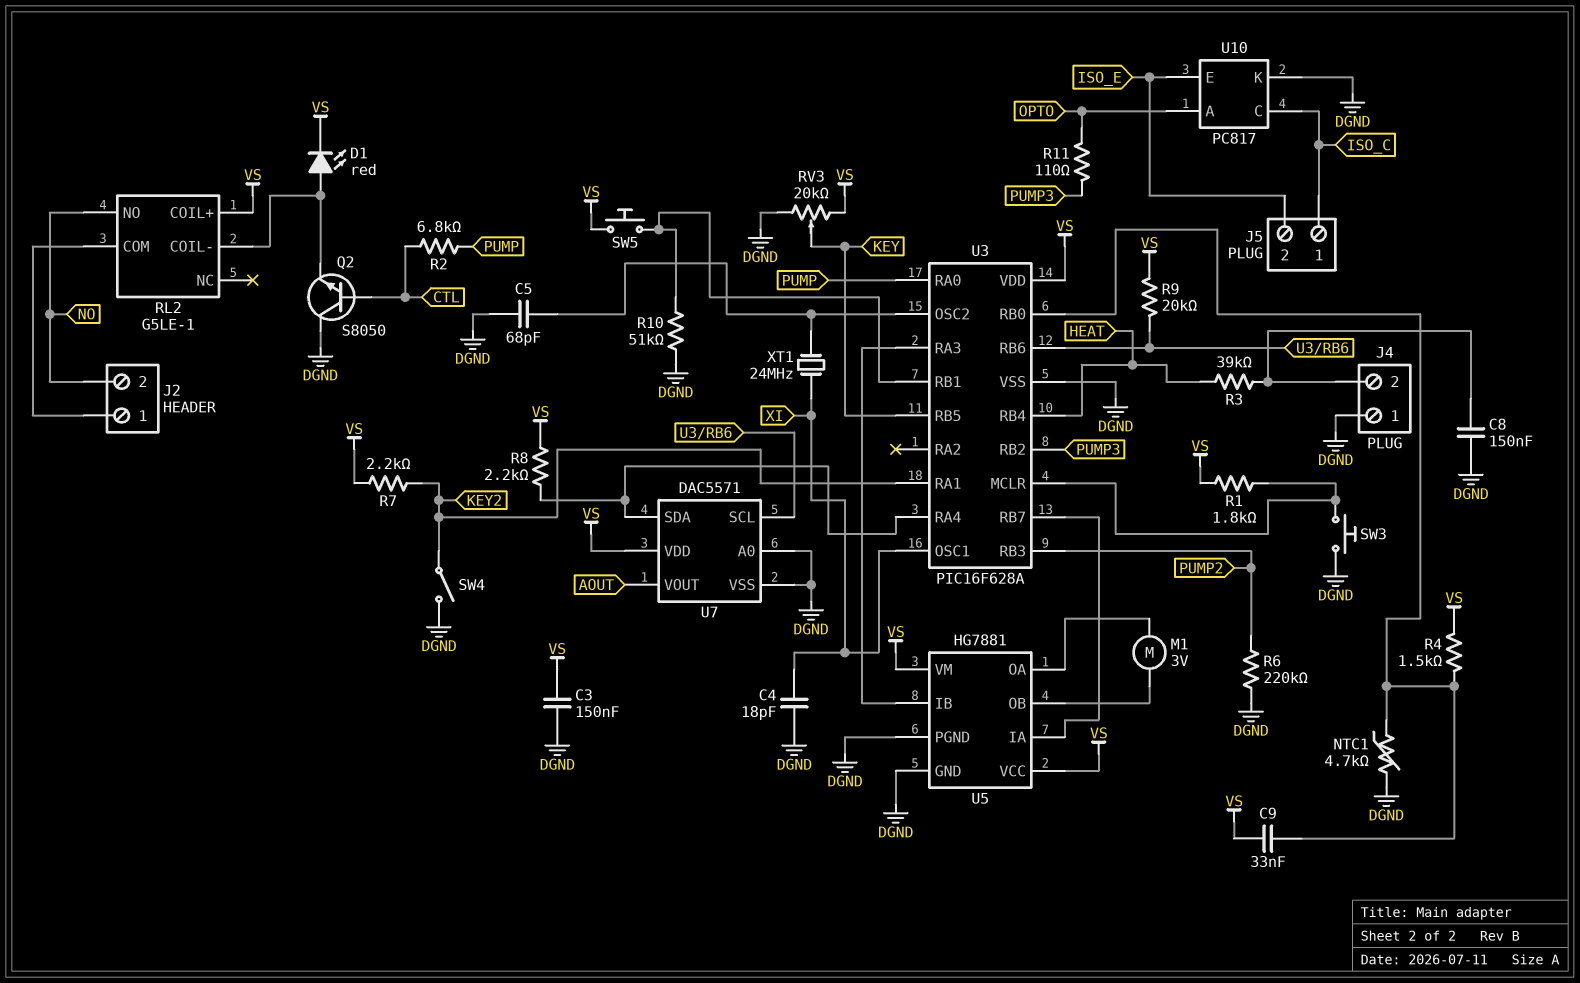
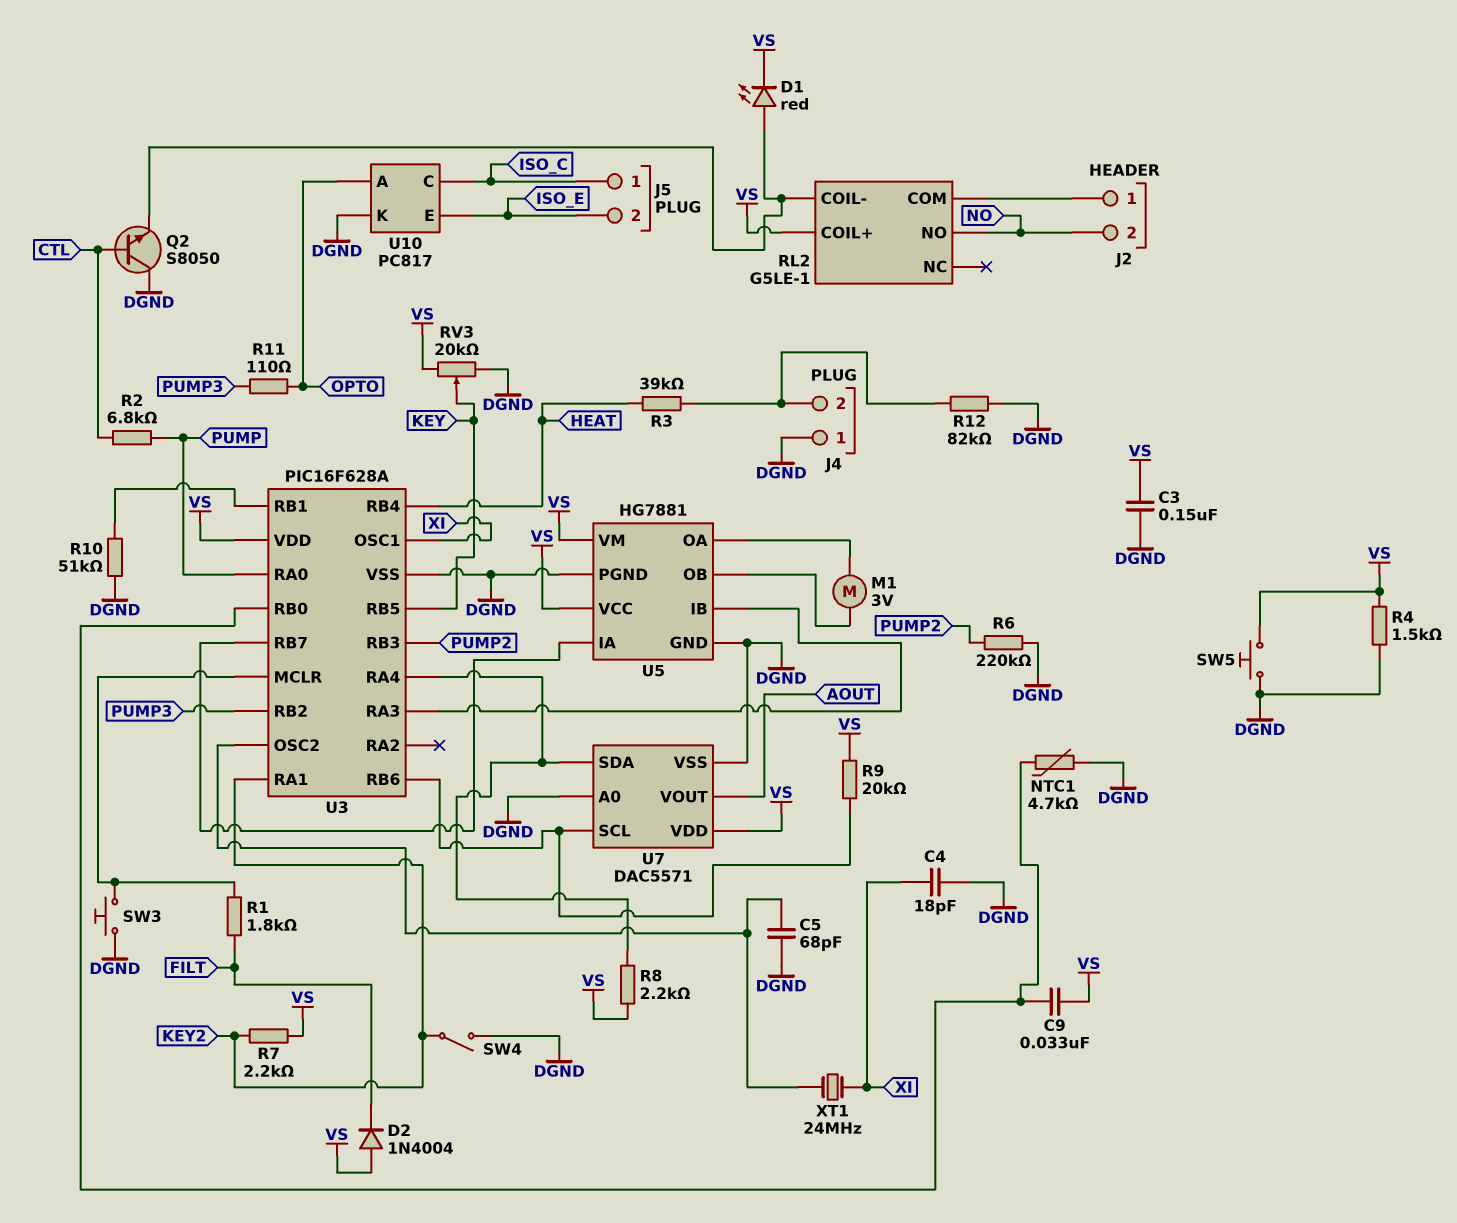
C8: 150nF (DGND, J4/2) -> none
D2: none -> diode 1N4004 (A VS, K FILT)
R1: 1.8k (U3/MCLR, VS) -> 1.8k (FILT, U3/MCLR)
R4: 1.5k (U3/RB0, VS) -> 1.5k (DGND, VS)
R12: none -> 82k (DGND, J4/2)
SW5: button (U3/RB1, VS) -> button (DGND, VS)

